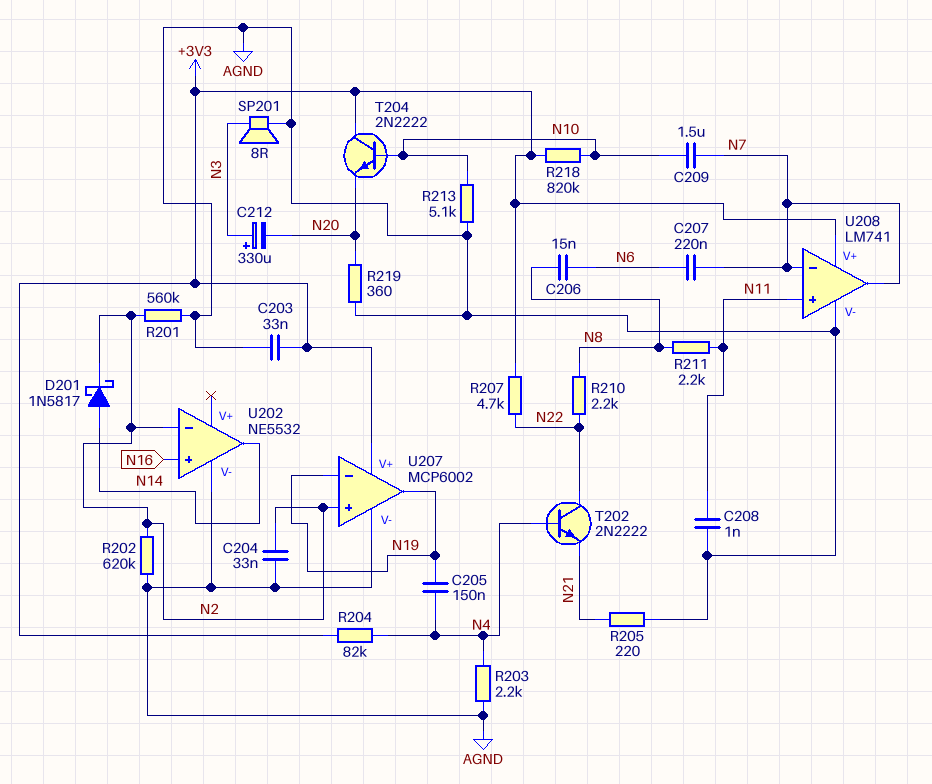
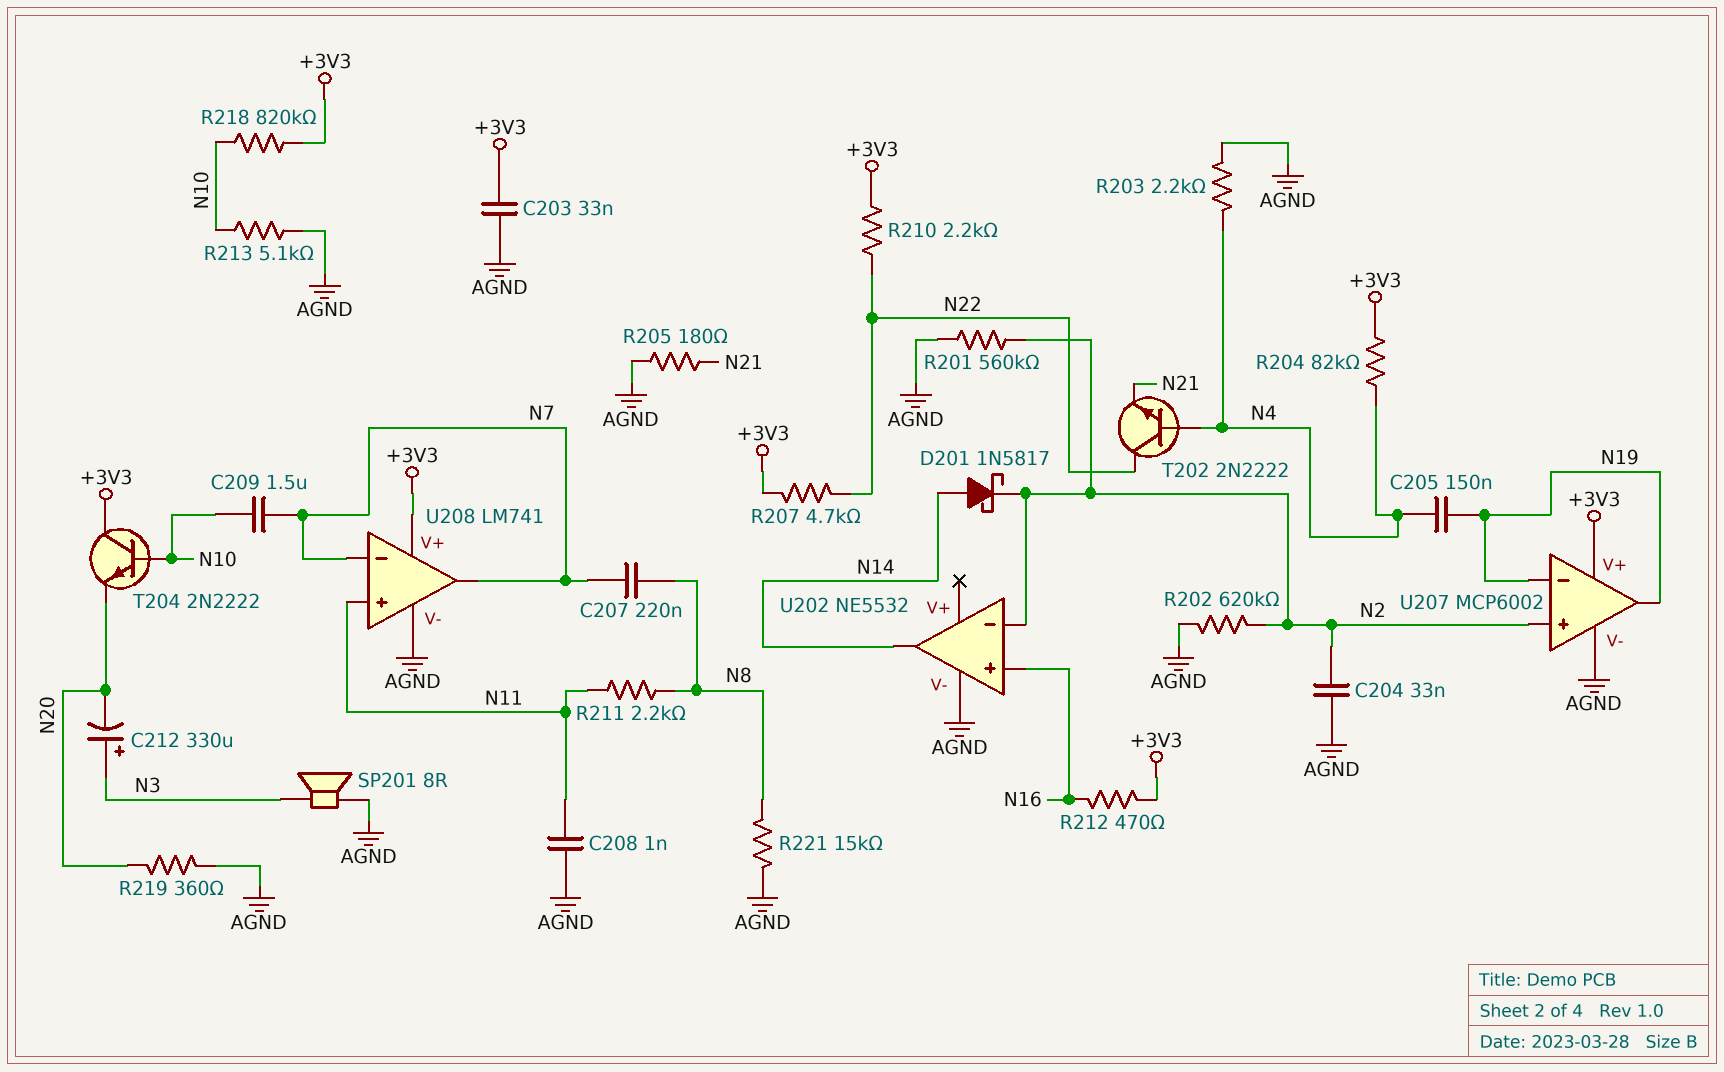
C206: 15nF (N6, N8) -> none
C207: 220nF (N6, N7) -> 220nF (N7, N8)
R205: 220 (AGND, N21) -> 180 (AGND, N21)
R210: 2.2k (N8, N22) -> 2.2k (+3V3, N22)
R212: none -> 470 (+3V3, N16)
R221: none -> 15k (AGND, N8)

